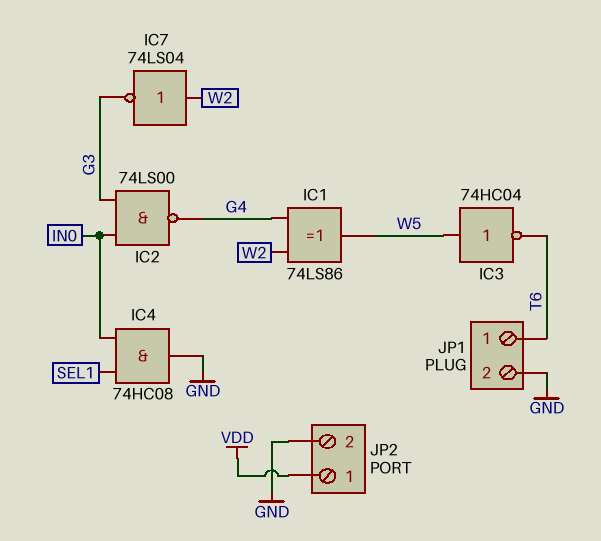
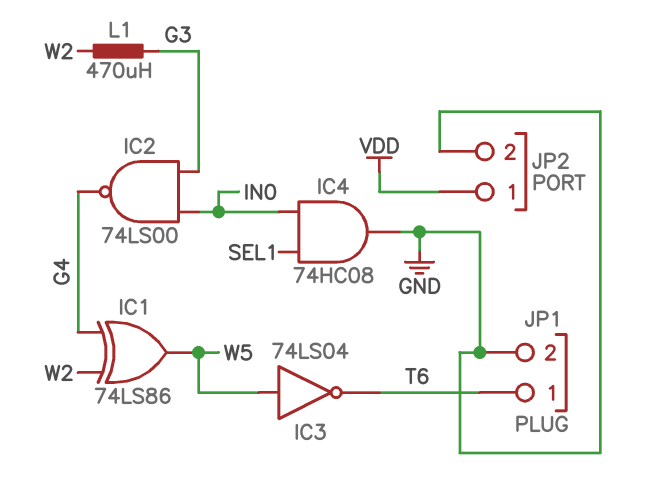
IC3: NOT 74HC04 (in W5, out T6) -> NOT 74LS04 (in W5, out T6)
IC7: NOT 74LS04 (in W2, out G3) -> none
L1: none -> 470uH (G3, W2)

